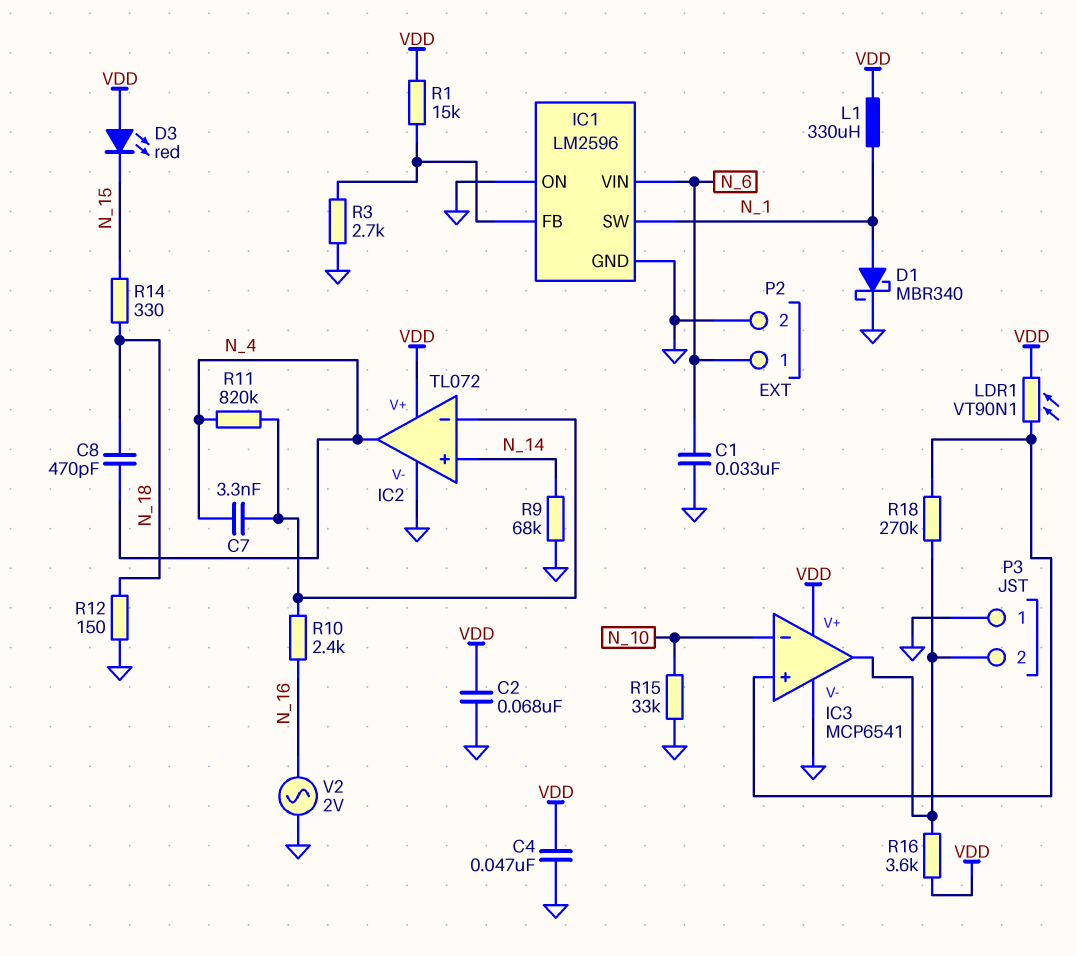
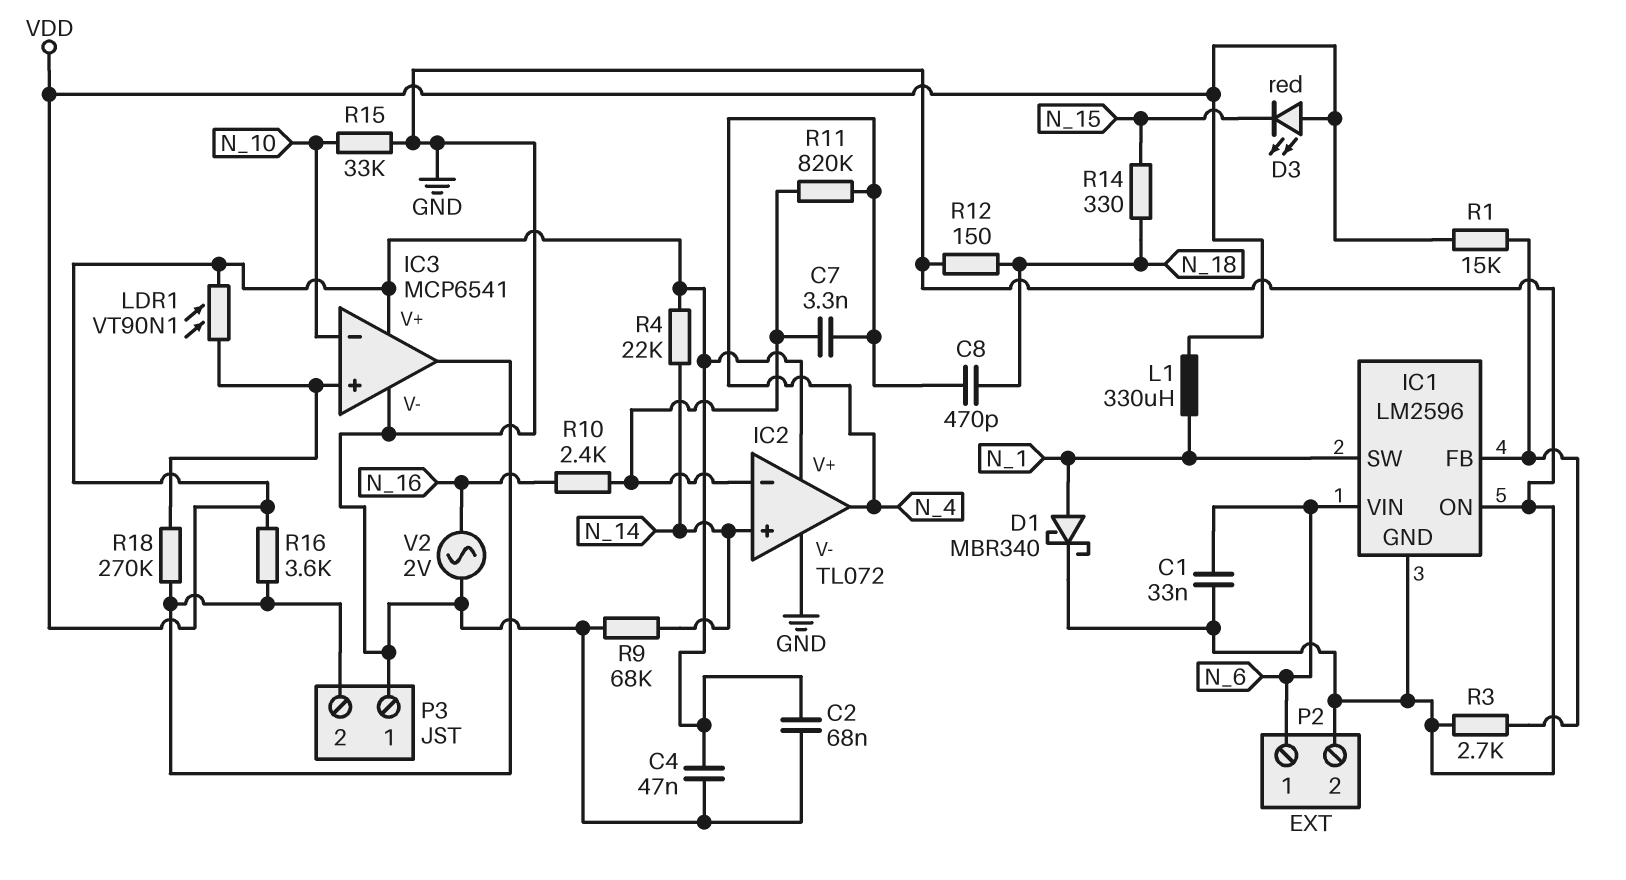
R4: none -> 22k (N_14, VDD)

